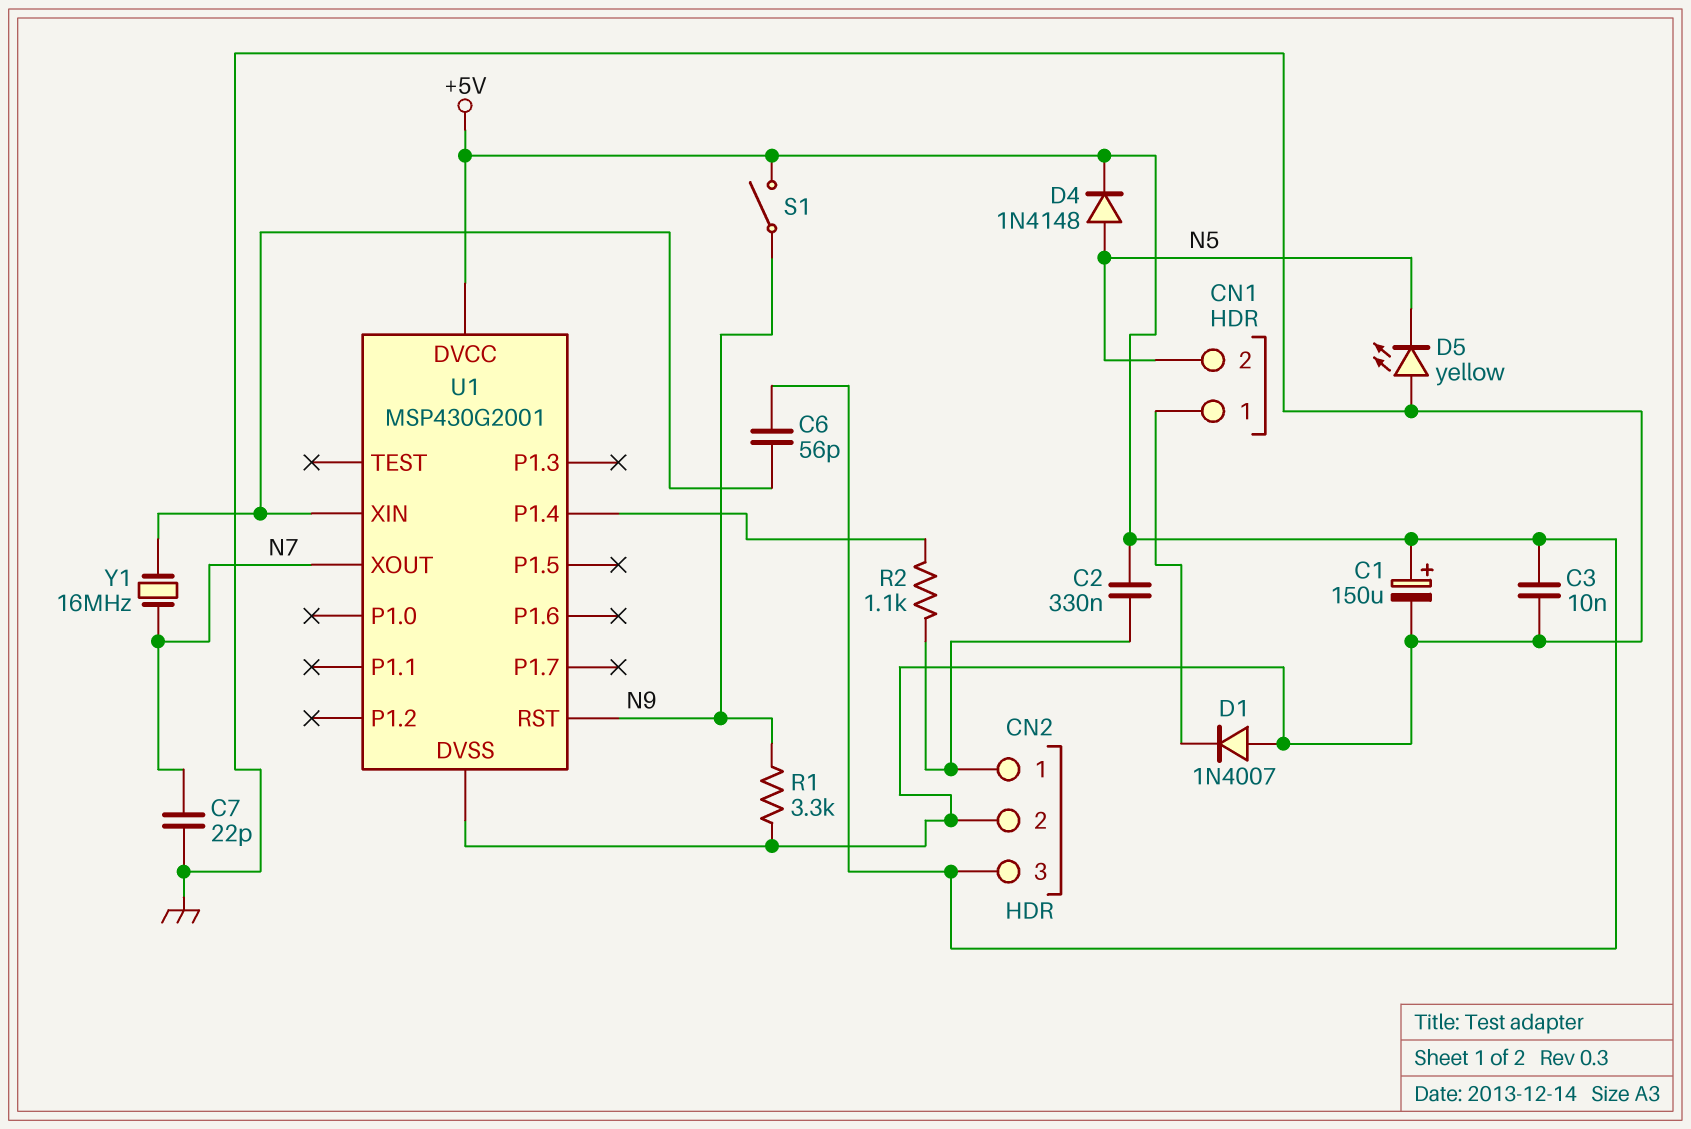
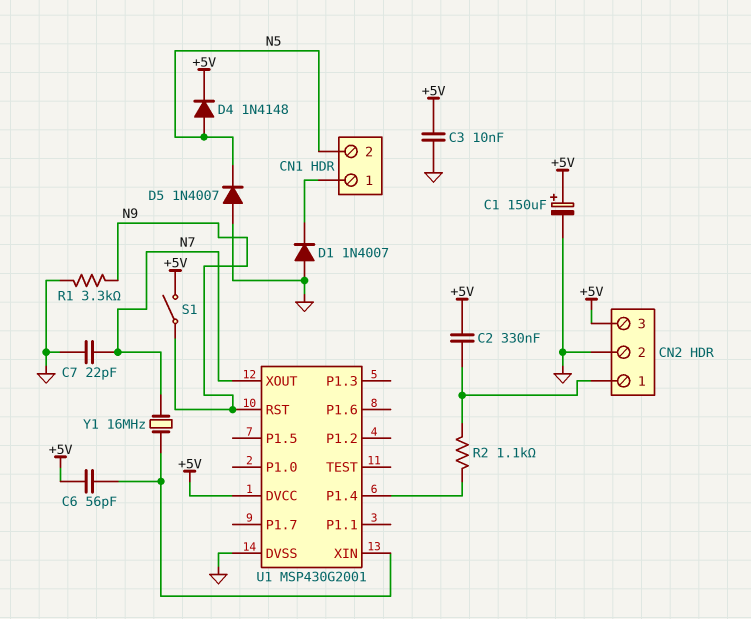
D5: LED yellow (A GND, K N5) -> diode 1N4007 (A GND, K N5)

